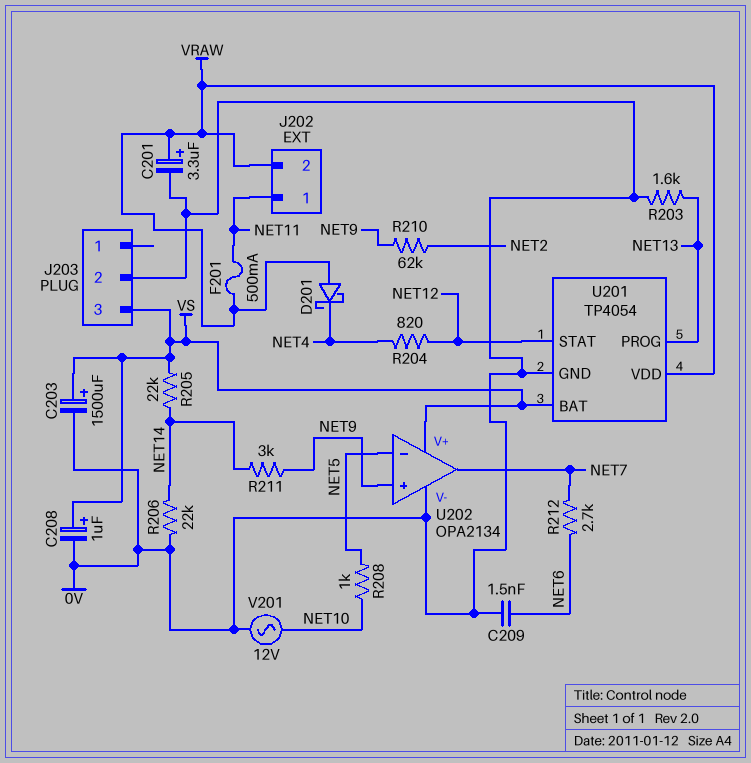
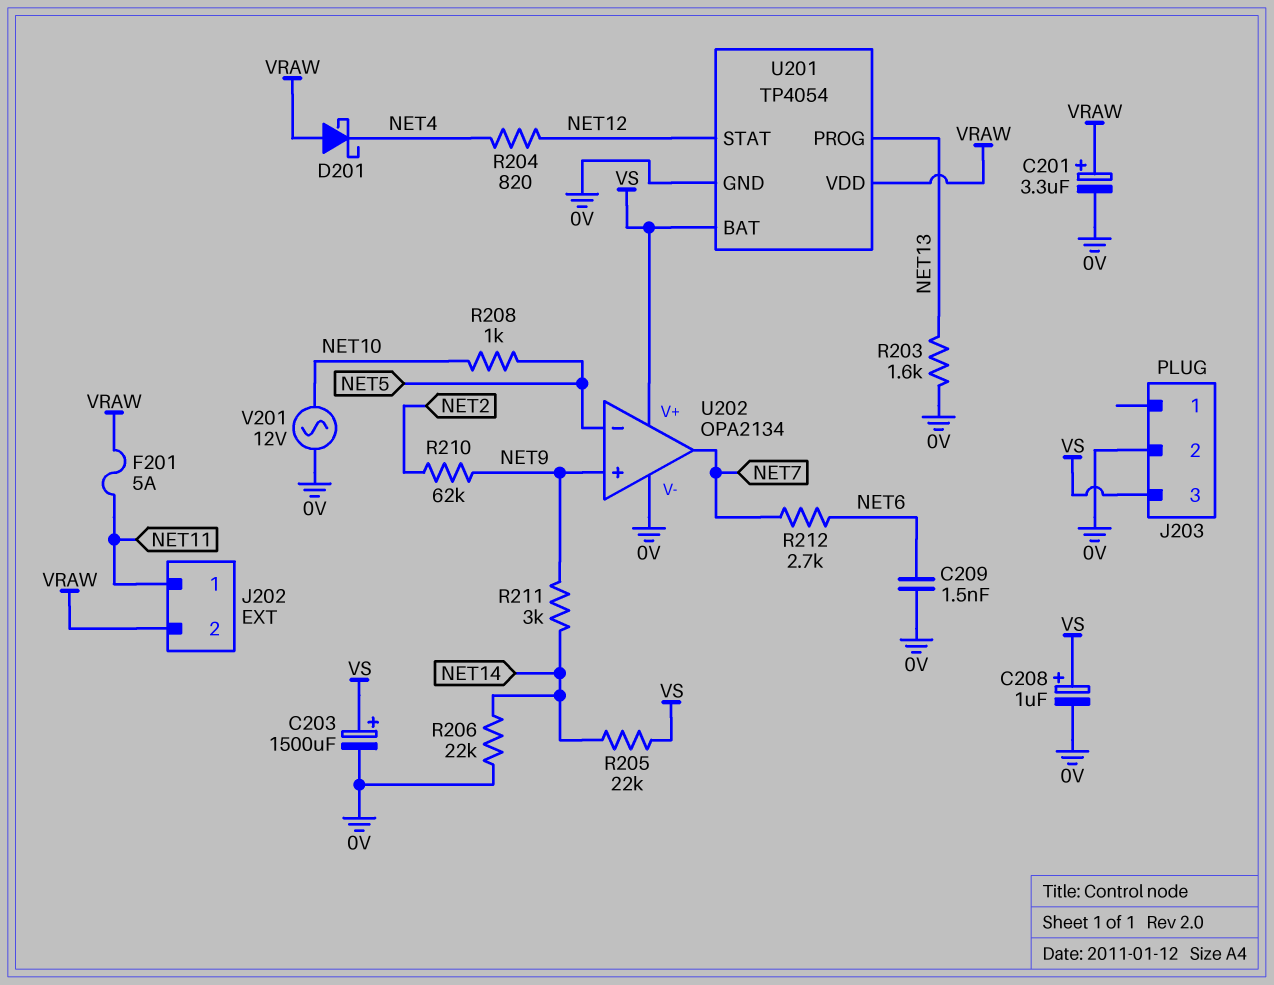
F201: 500mA (NET11, VRAW) -> 5A (NET11, VRAW)

